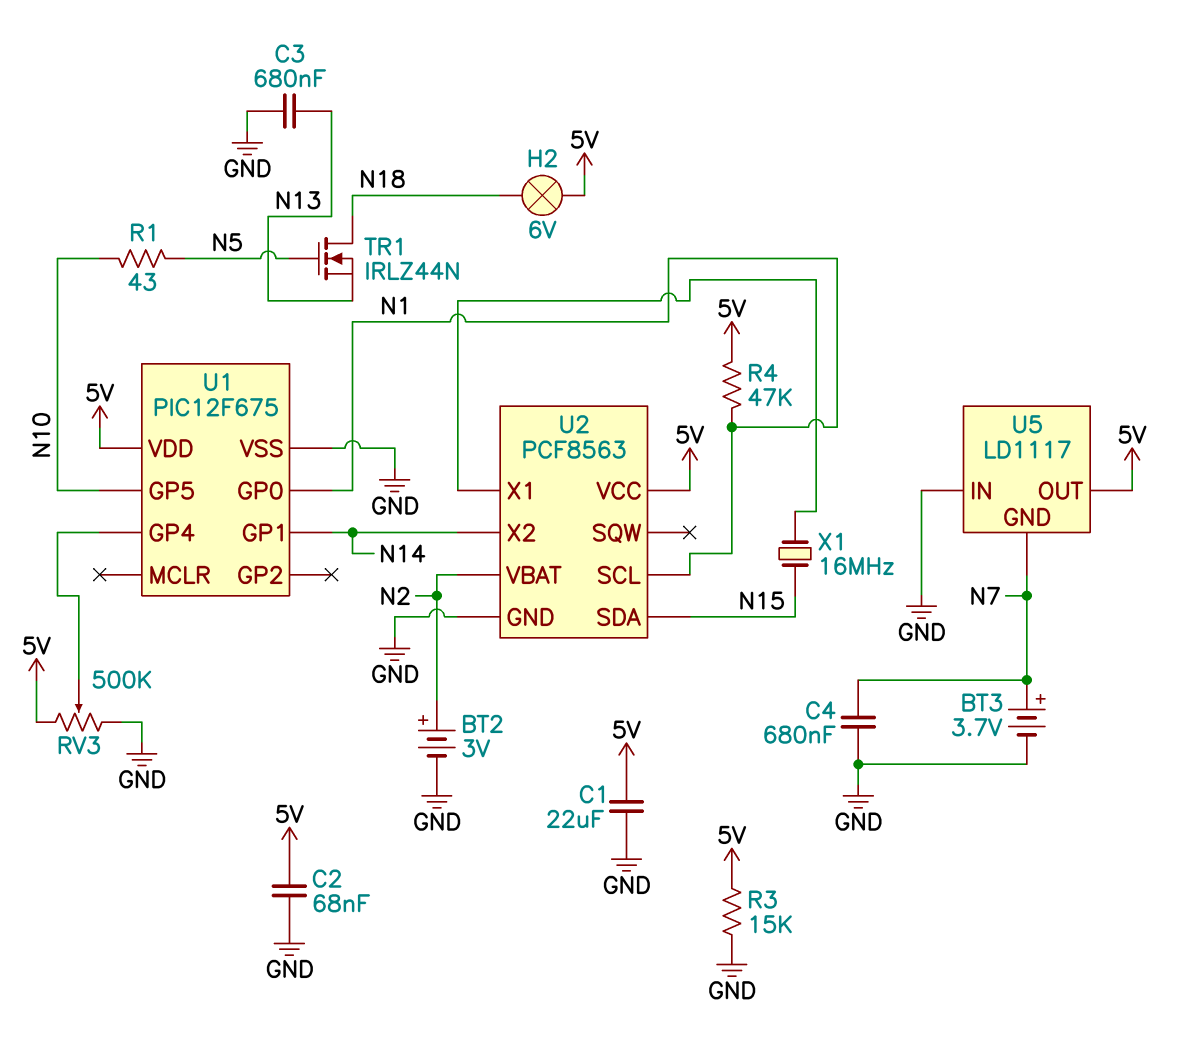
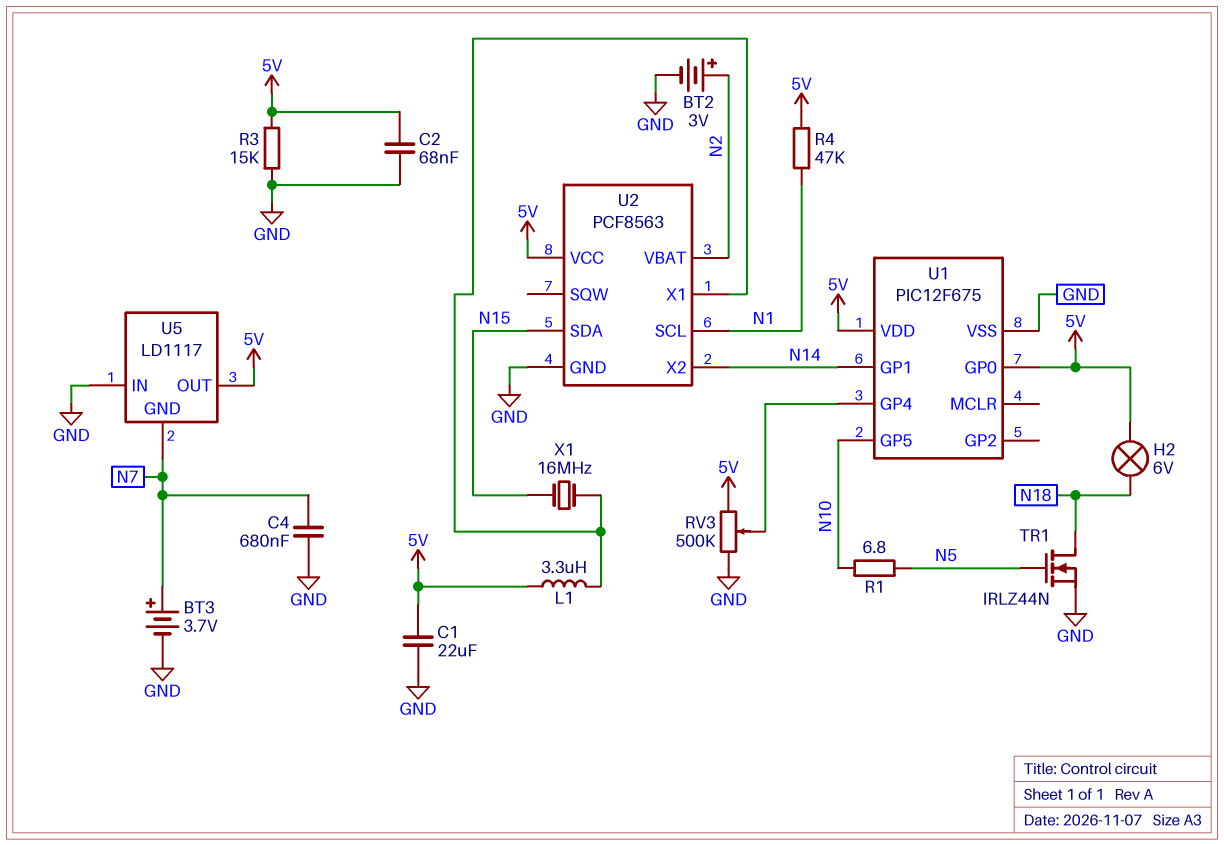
C3: 680nF (GND, N13) -> none
L1: none -> 3.3uH (5V, U2/X1)
R1: 43 (N5, N10) -> 6.8 (N5, N10)
TR1: NMOS IRLZ44N (G N5, D N18, S N13) -> NMOS IRLZ44N (G N5, D N18, S GND)
U1 pin GP0: N1 -> 5V

